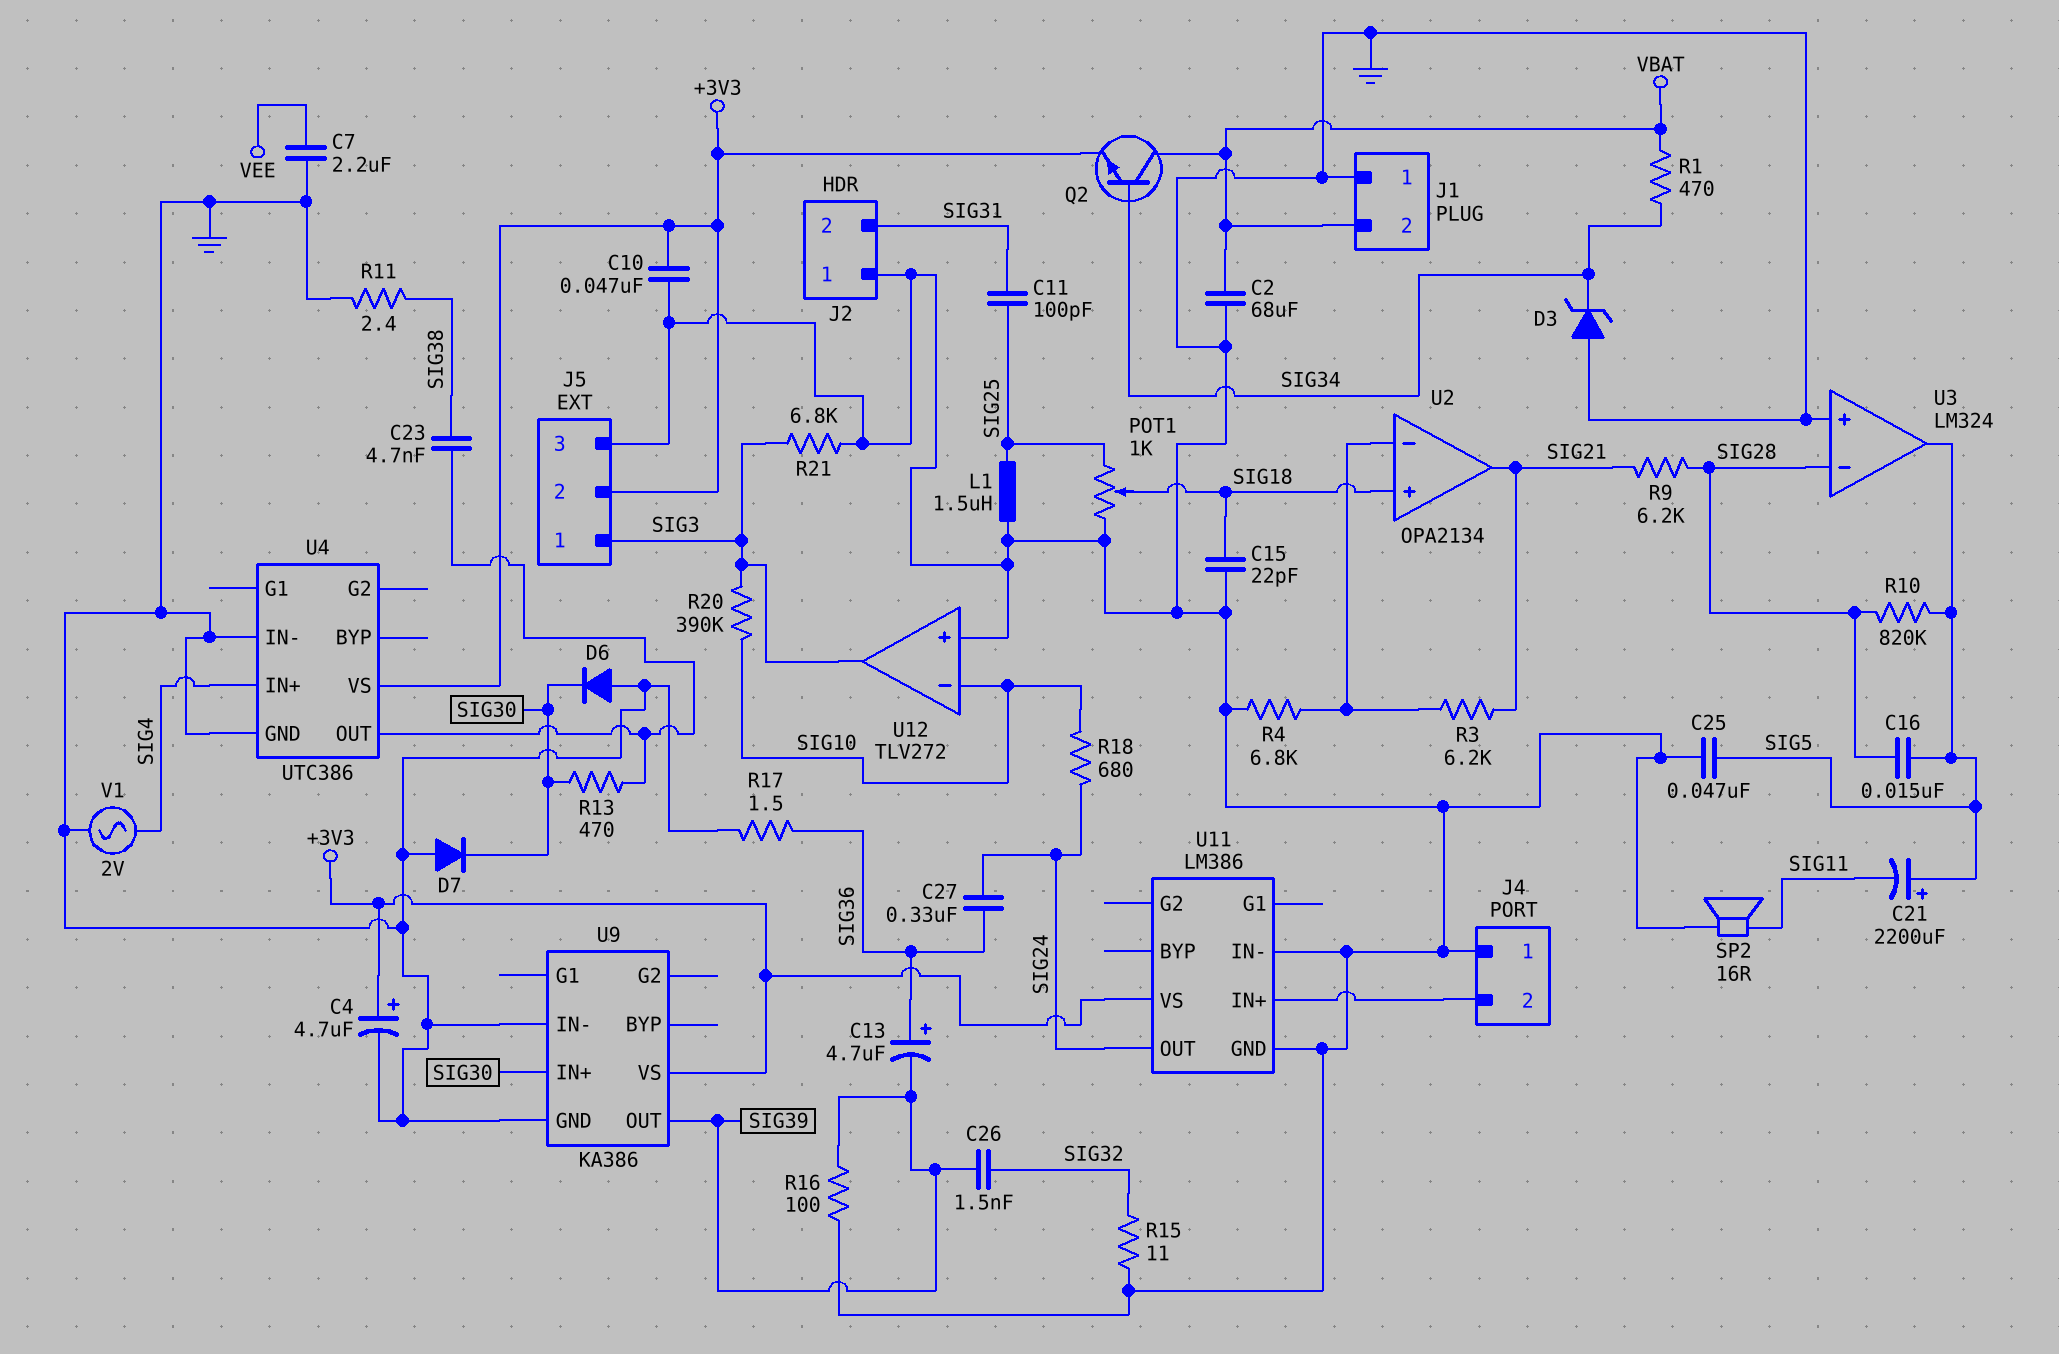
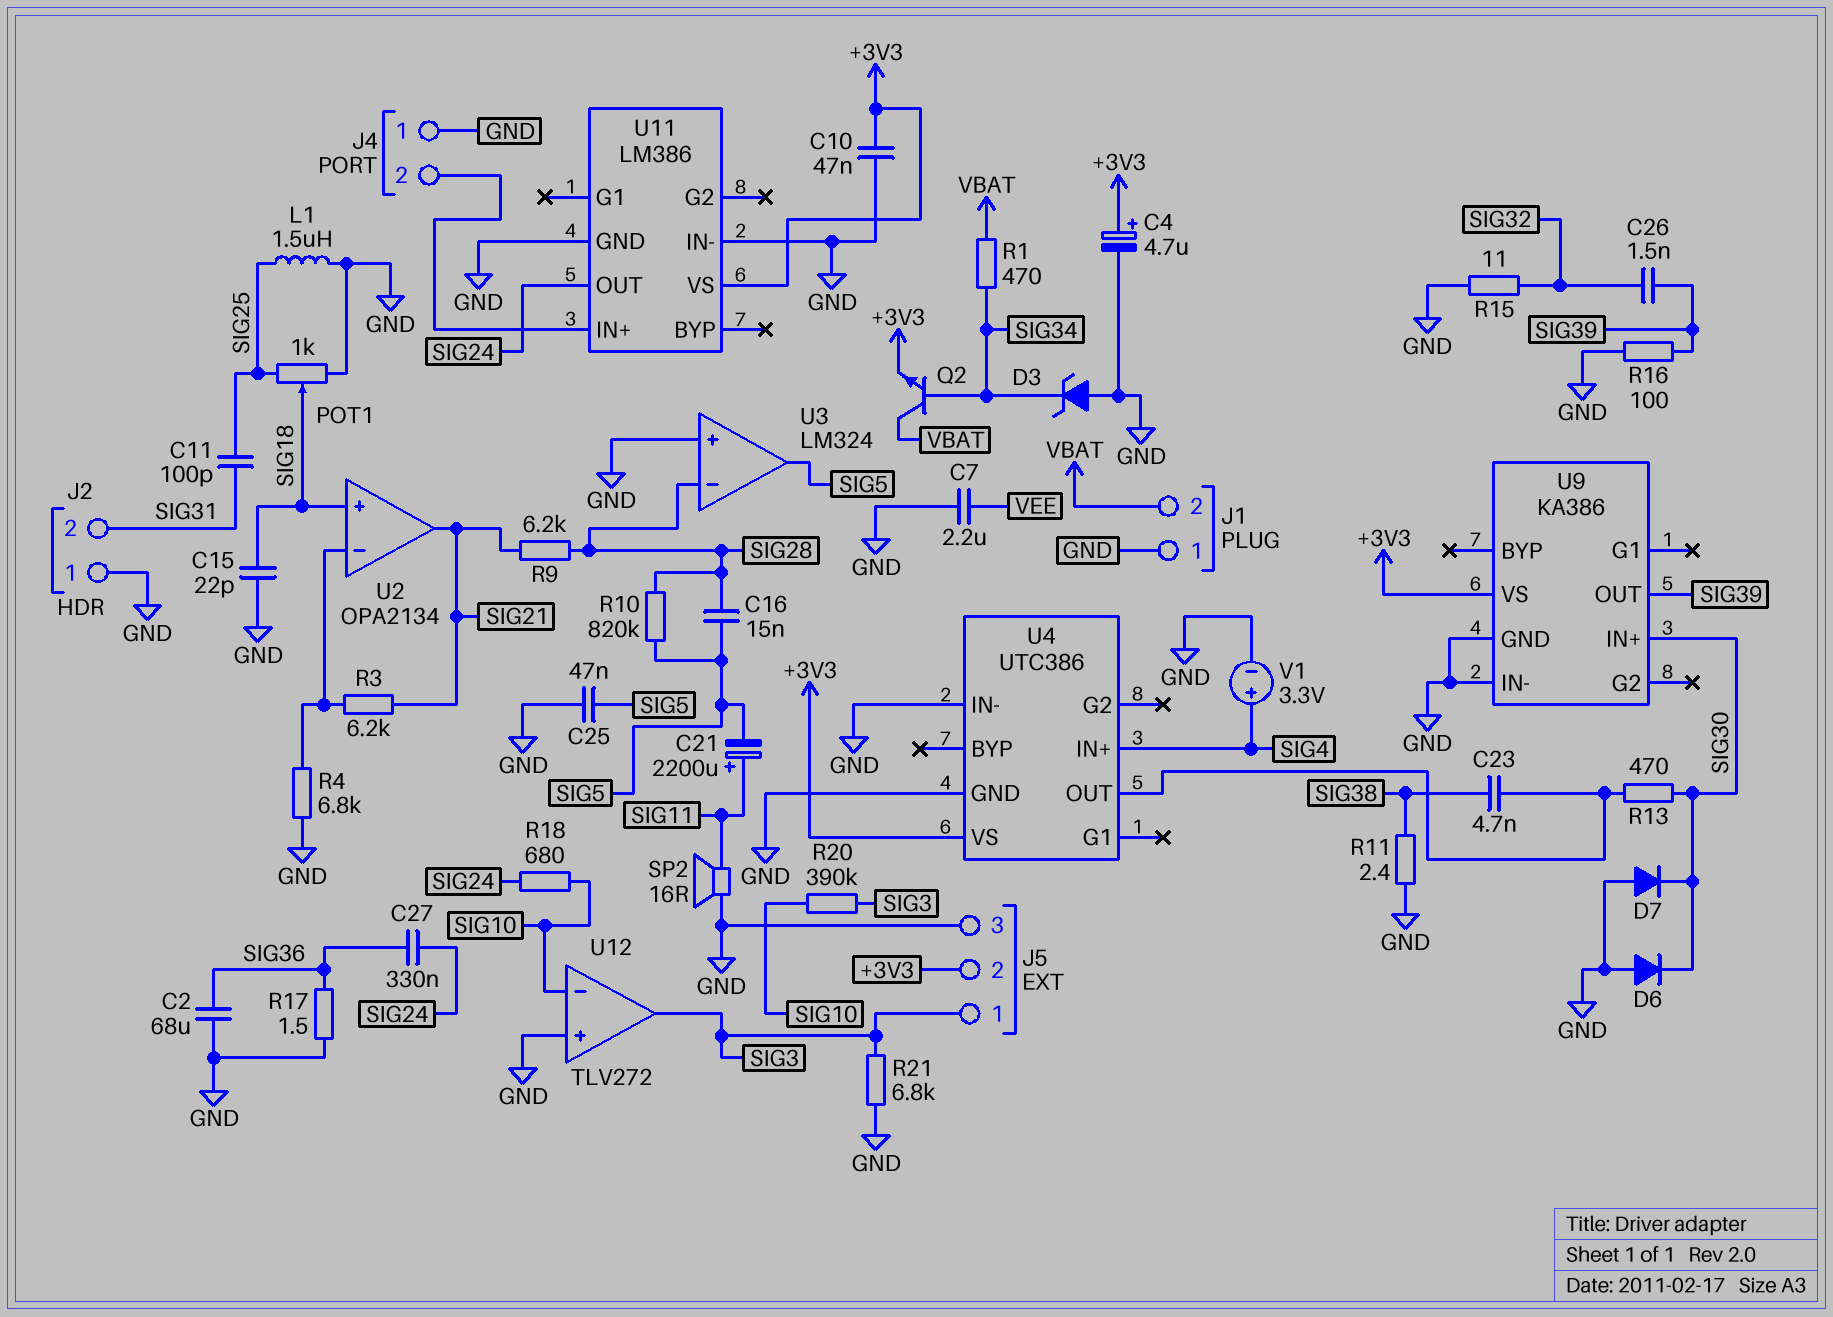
C2: 68uF (GND, VBAT) -> 68uF (GND, SIG36)
C13: 4.7uF (plus SIG36, minus SIG39) -> none
C21: 2200uF (plus SIG5, minus SIG11) -> 2200uF (plus SIG11, minus SIG5)
V1: AC 2V (GND, SIG4) -> 3.3V (plus SIG4, minus GND)

